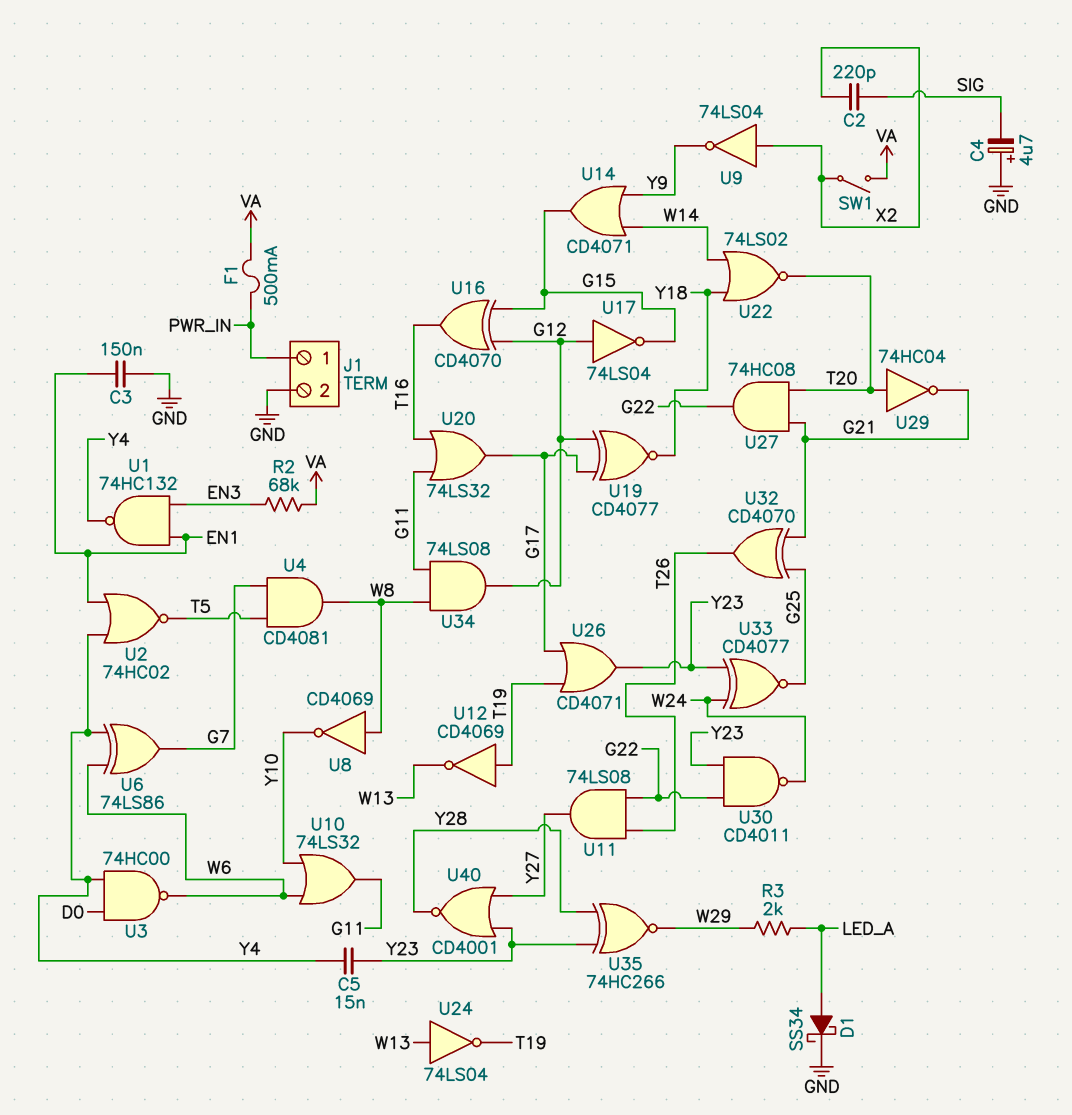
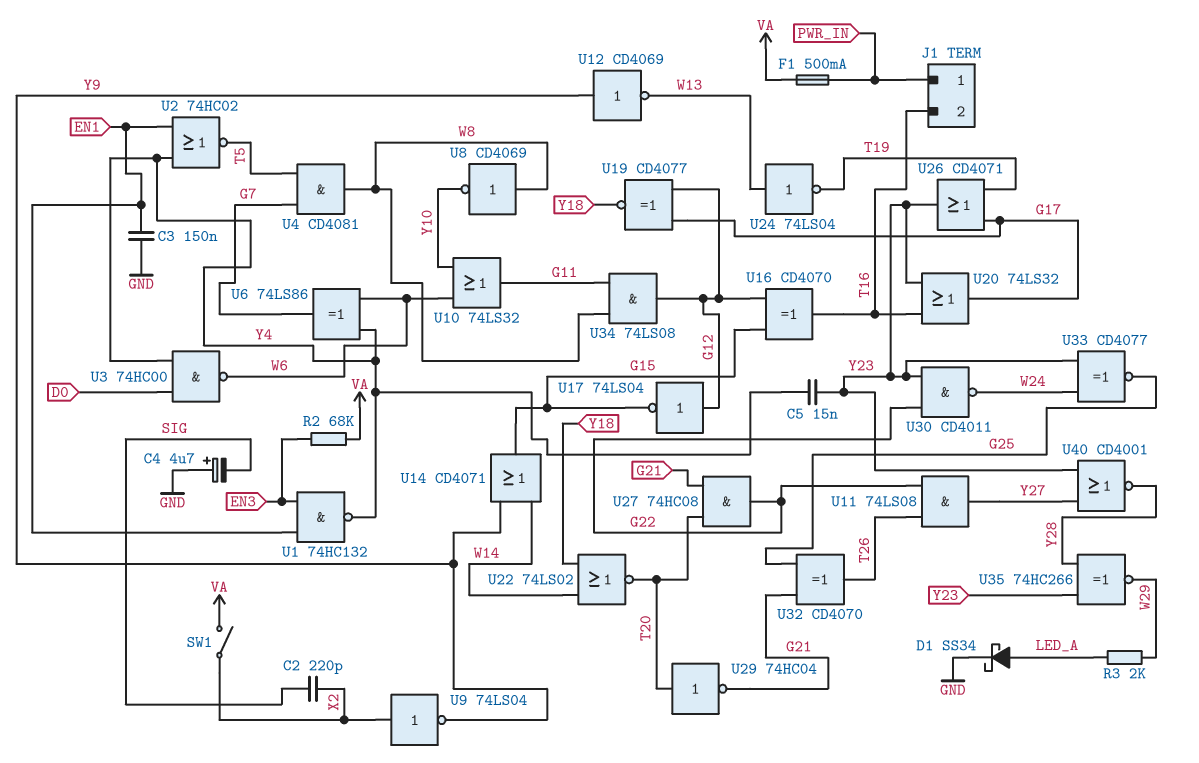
J1 pin 2: GND -> T16
U12: NOT CD4069 (in T19, out W13) -> NOT CD4069 (in Y9, out W13)
U20: OR 74LS32 (in G11, in T16, out G17) -> OR 74LS32 (in T16, in Y23, out G17)

